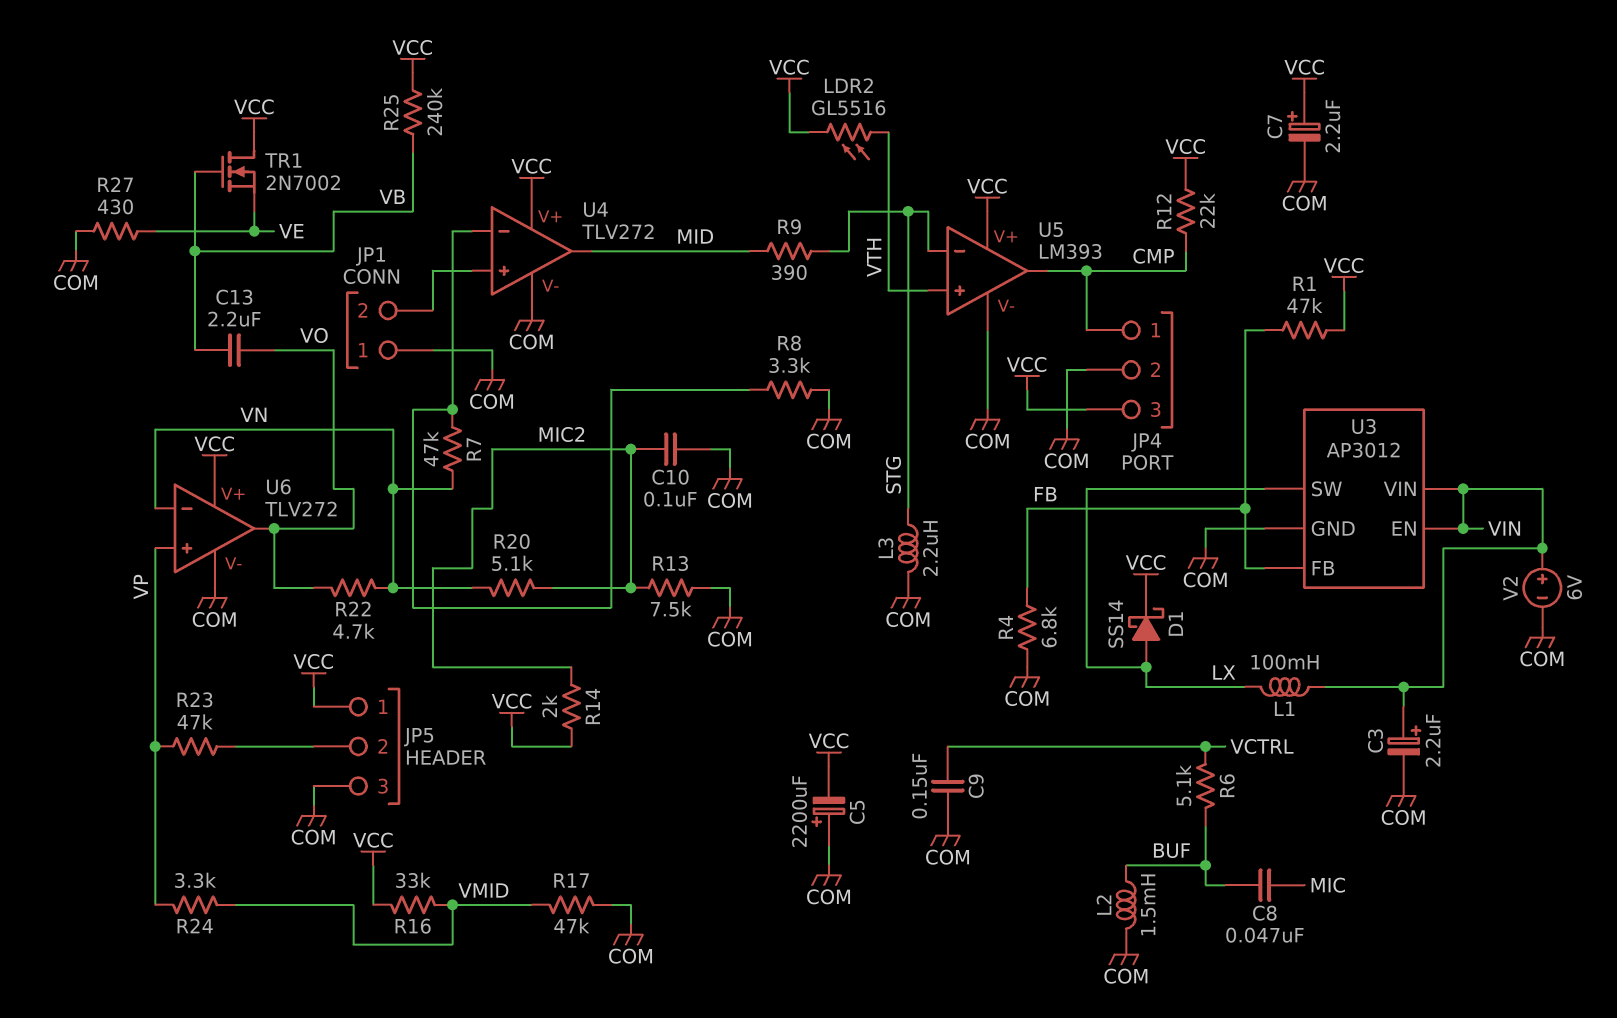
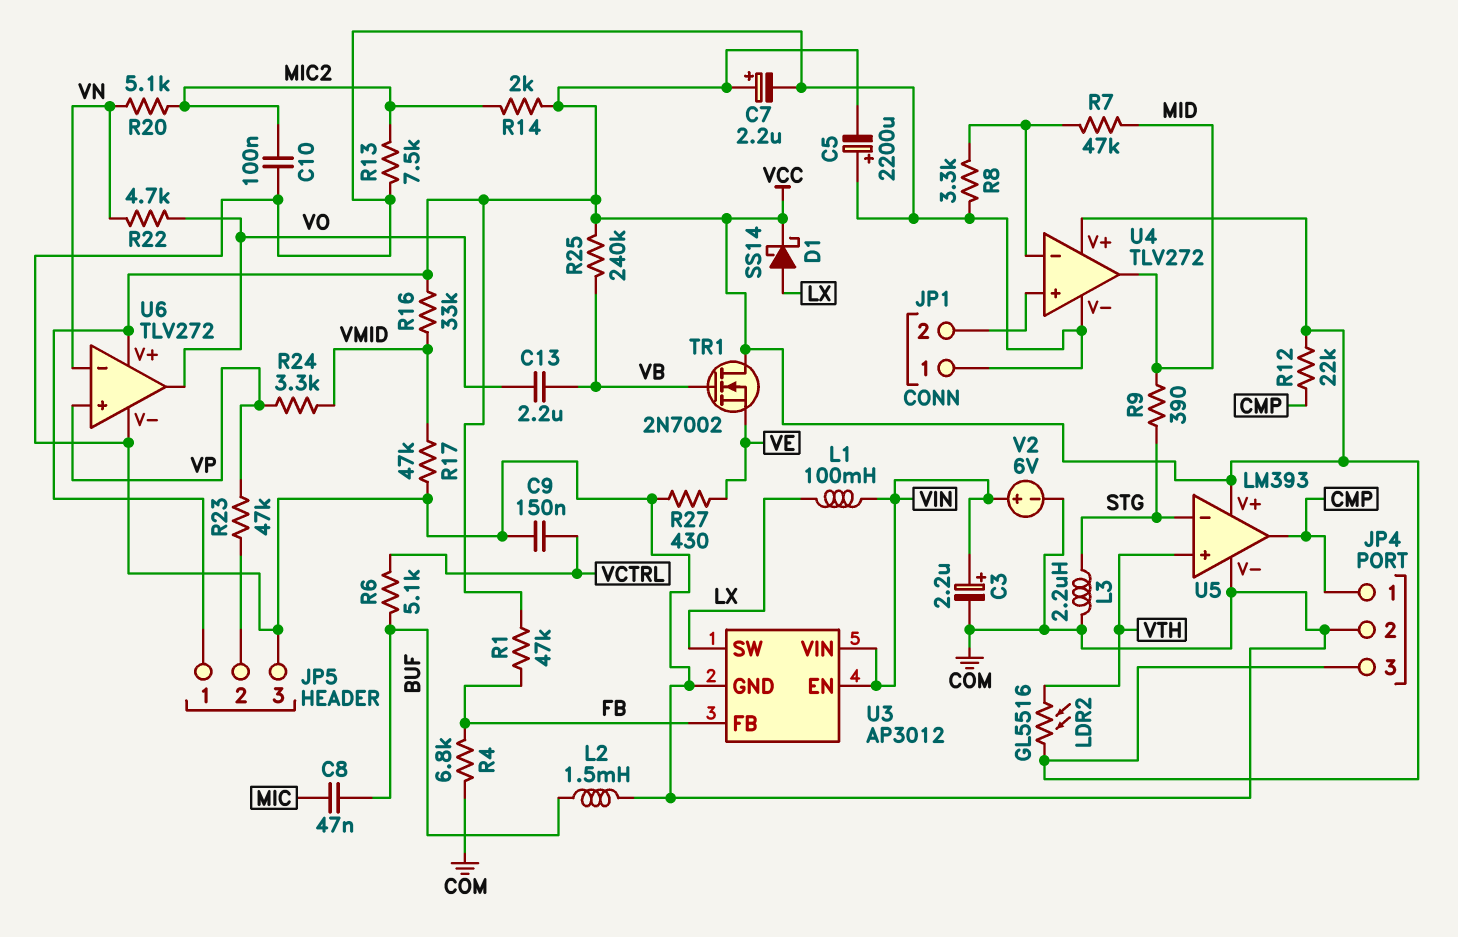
R7: 47k (U4/in-, VN) -> 47k (MID, U4/in-)

